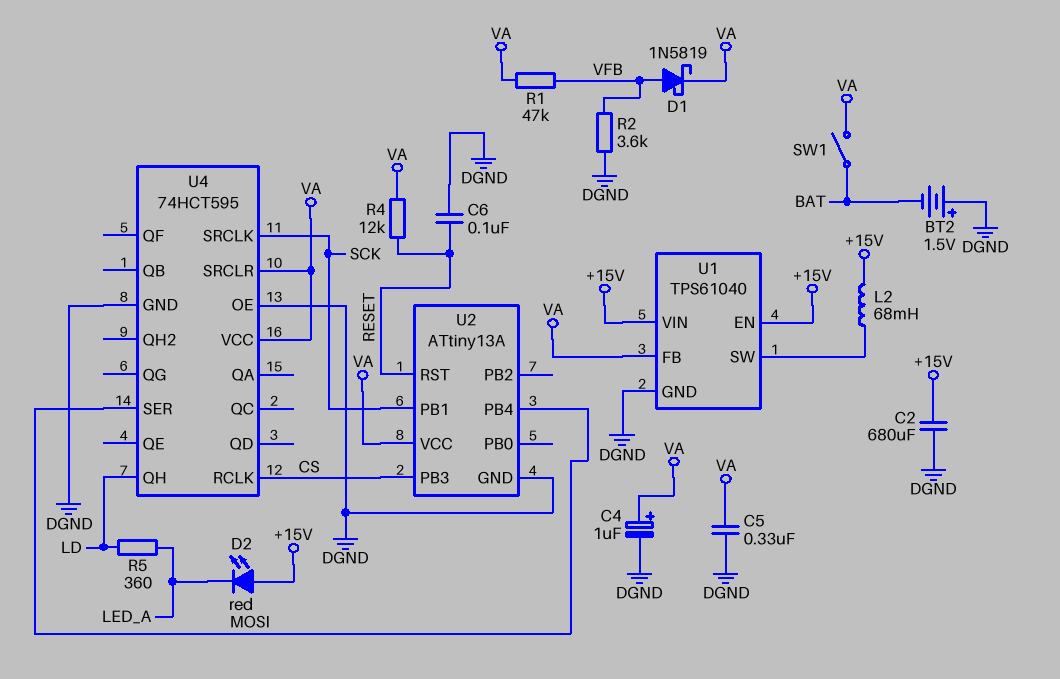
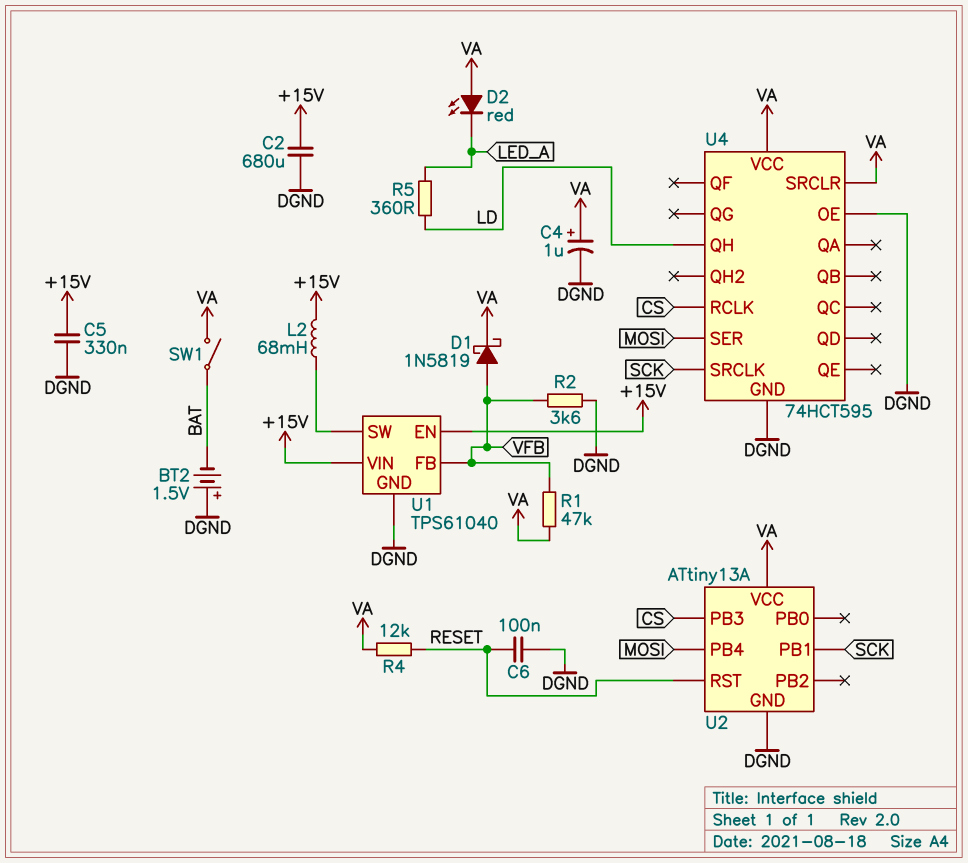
C5: 330nF (DGND, VA) -> 330nF (+15V, DGND)
D2: LED red (A +15V, K LED_A) -> LED red (A VA, K LED_A)
U1 pin FB: VA -> VFB

